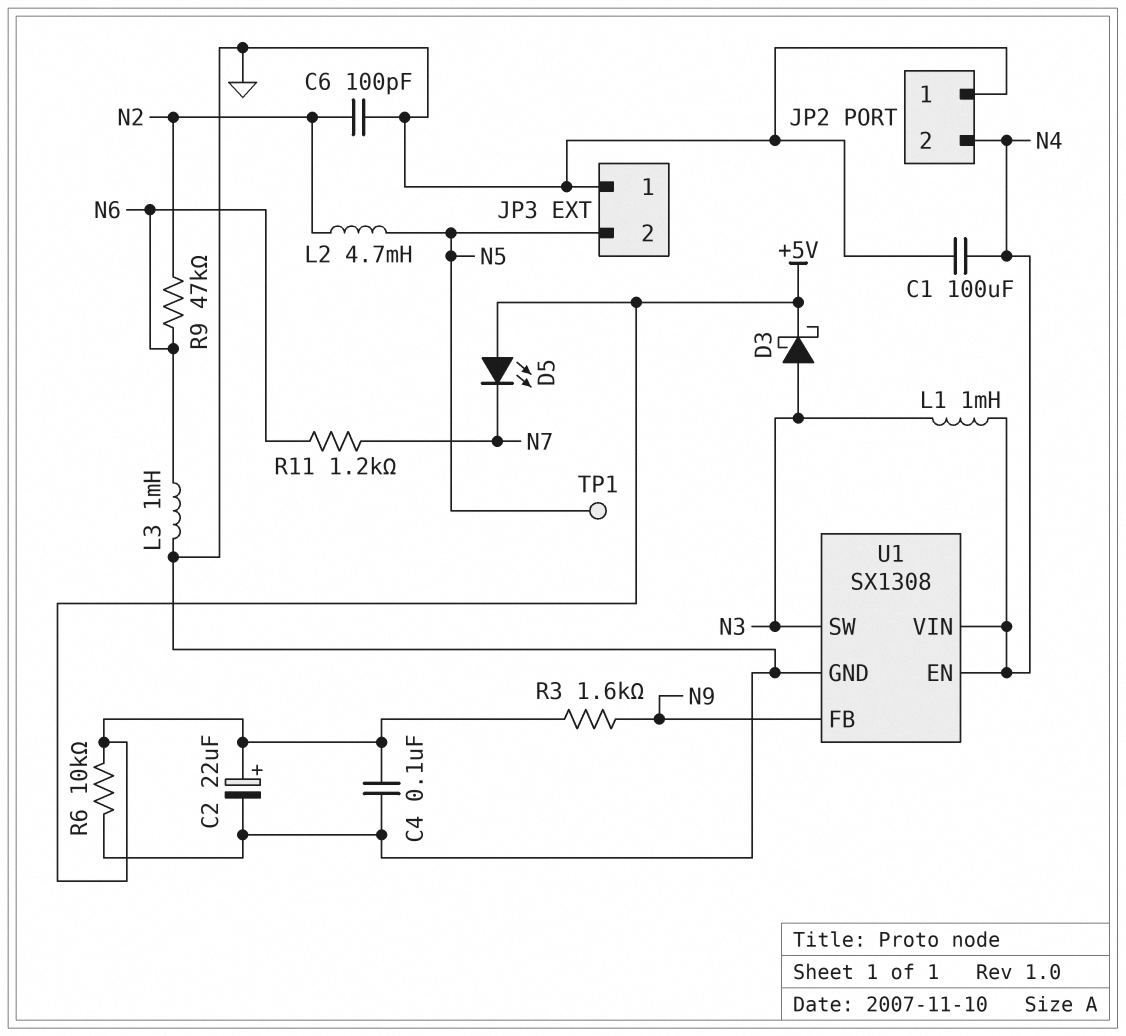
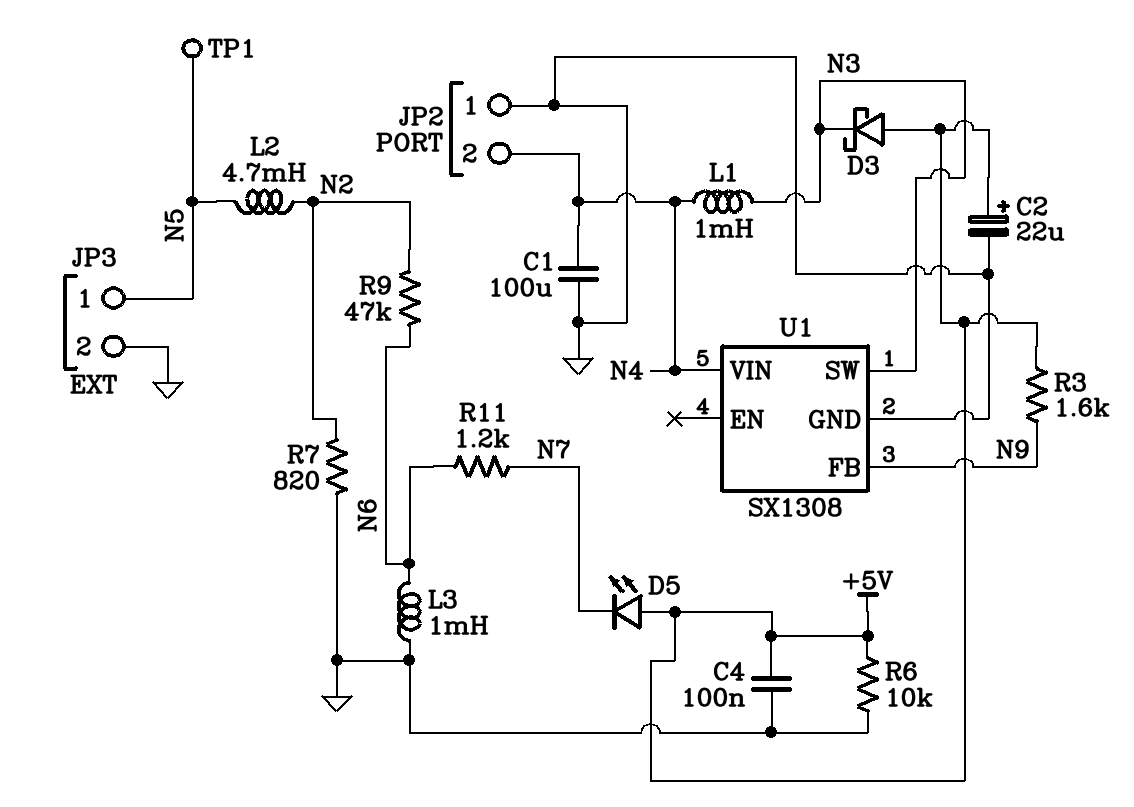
C6: 100pF (GND, N2) -> none
D3: schottky (A N3, K +5V) -> schottky (A +5V, K N3)
JP3 pin 1: GND -> N5
JP3 pin 2: N5 -> GND
R7: none -> 820 (GND, N2)
U1 pin EN: N4 -> none

